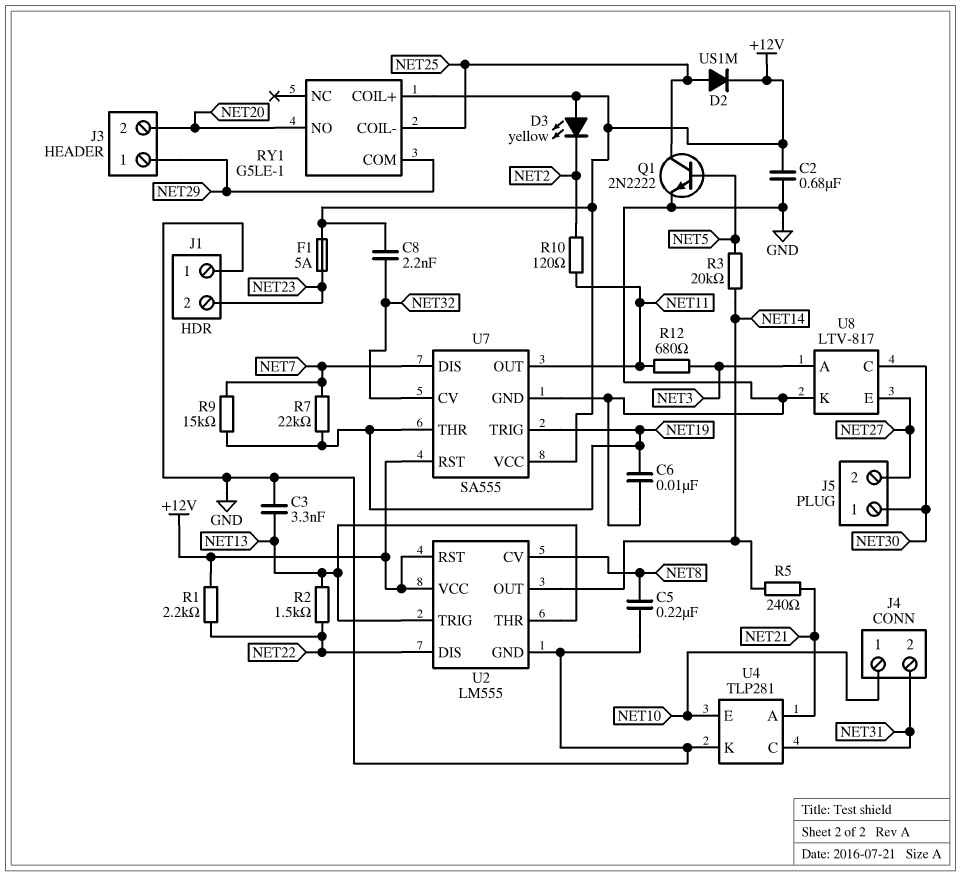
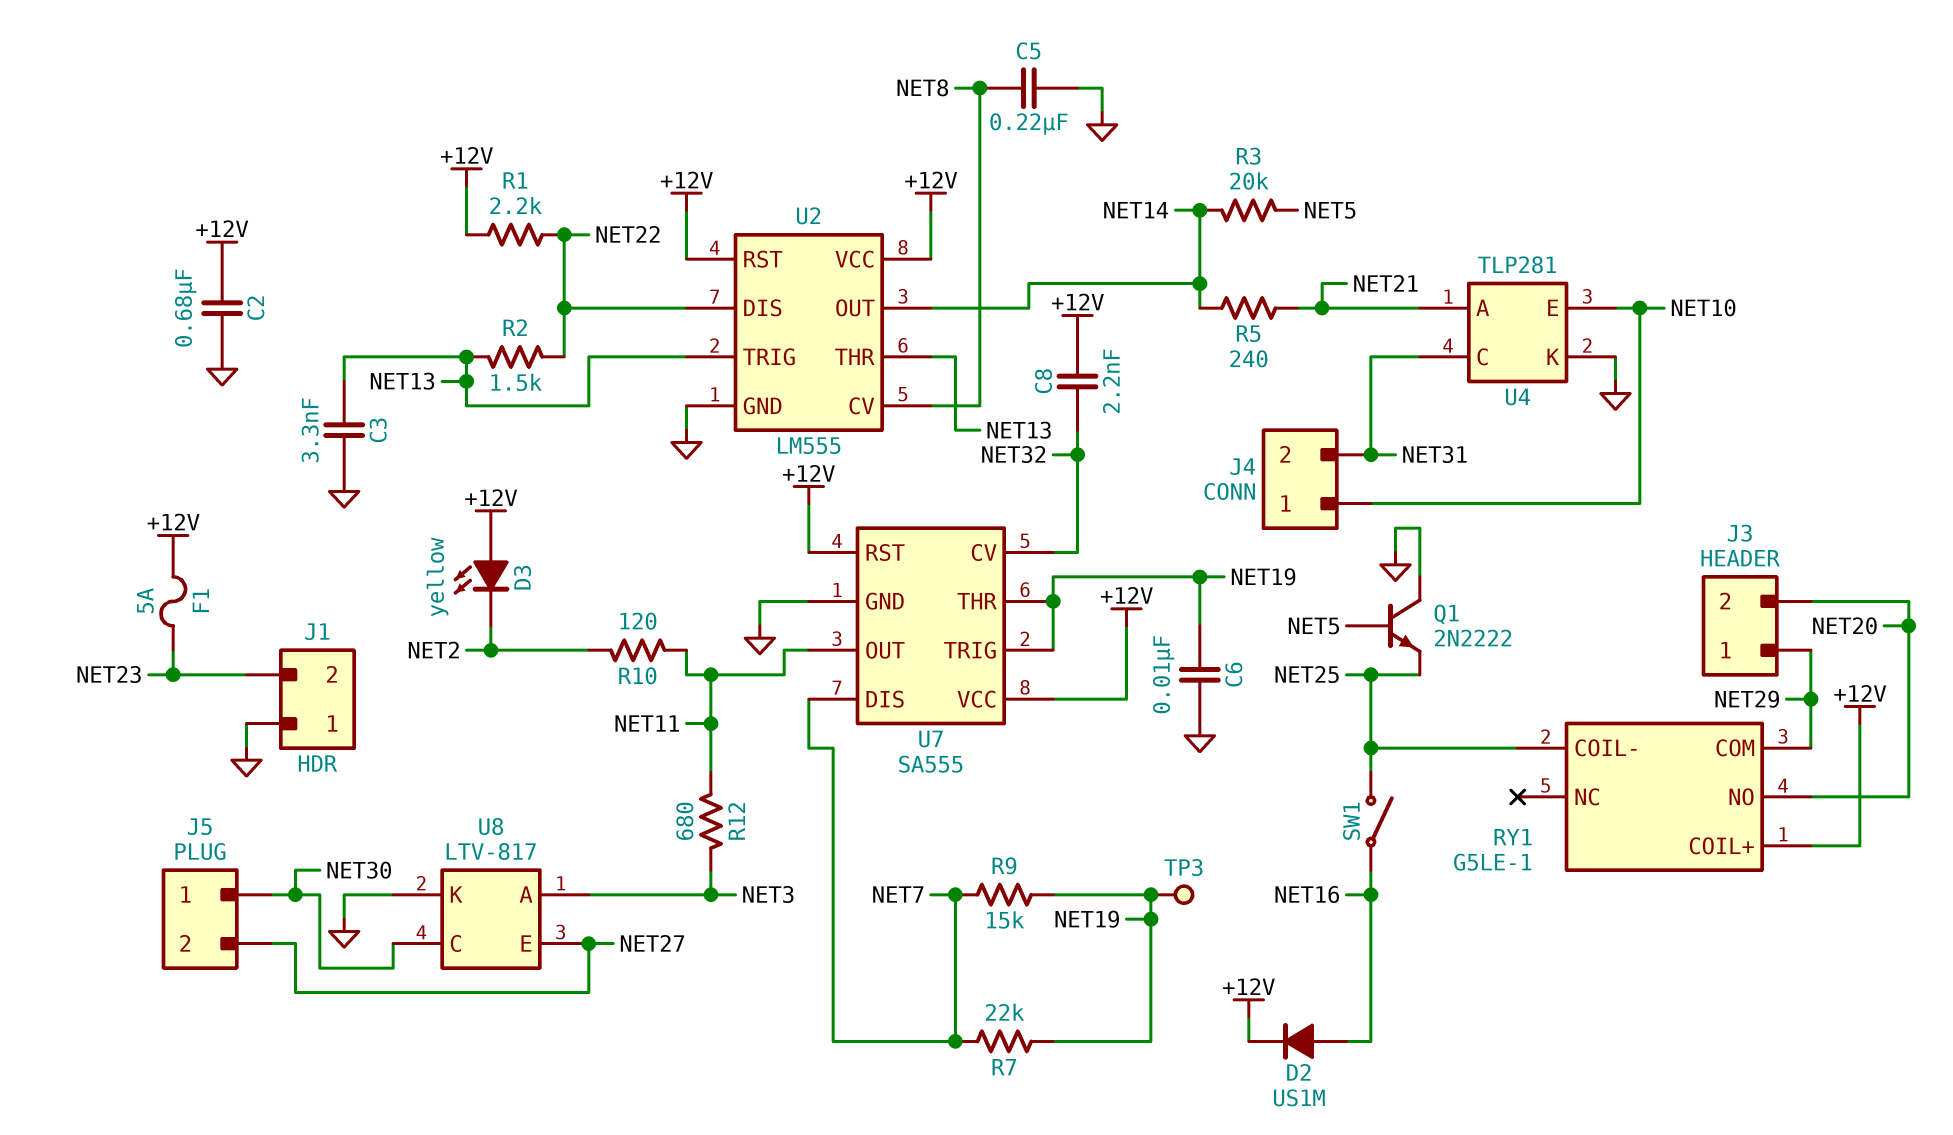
D2: diode US1M (A NET25, K +12V) -> diode US1M (A NET16, K +12V)
Q1: NPN 2N2222 (B NET5, C NET25, E GND) -> NPN 2N2222 (B NET5, C GND, E NET25)
SW1: none -> switch (NET16, NET25)
TP3: none -> test point (NET19)

